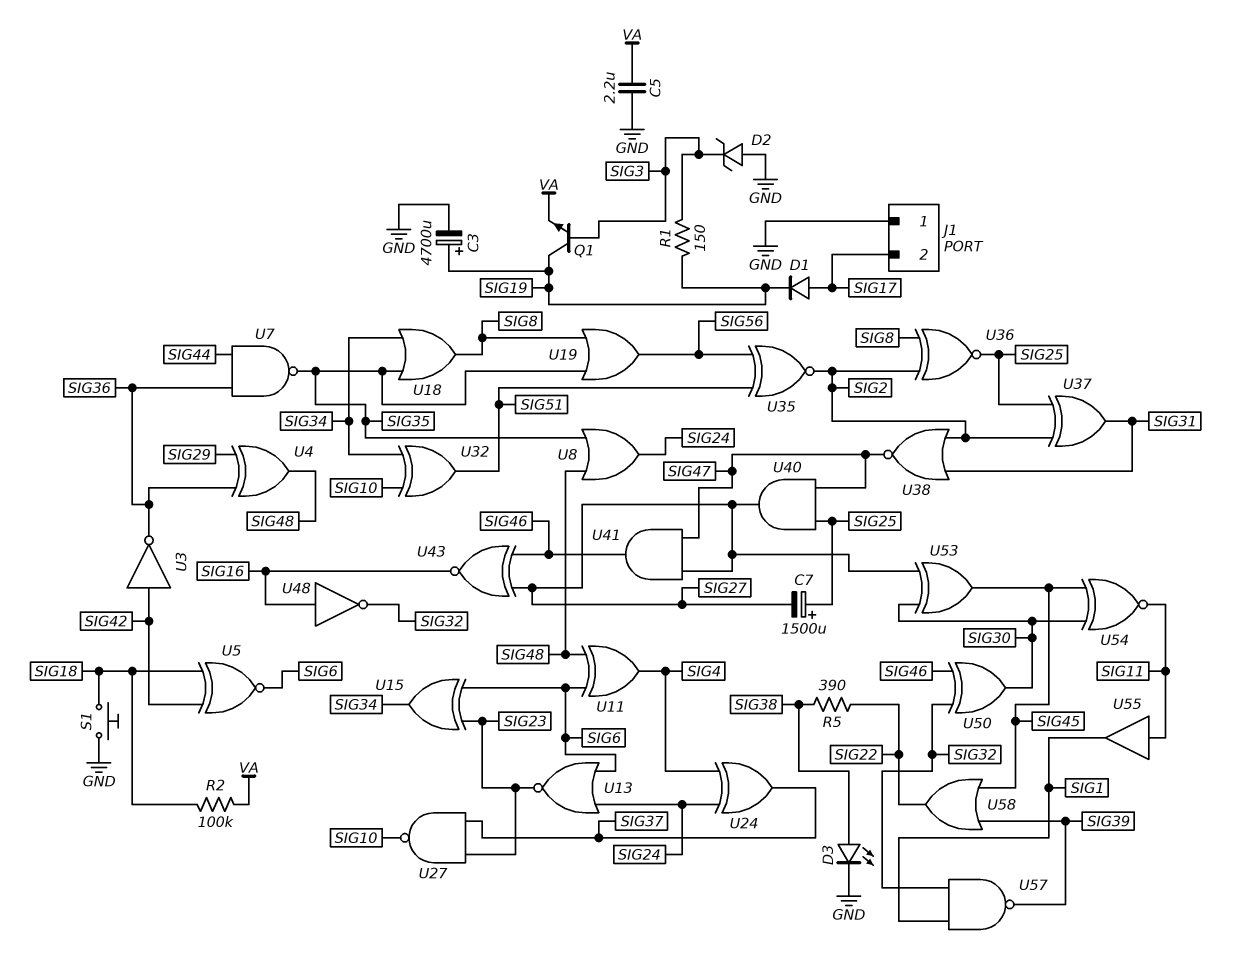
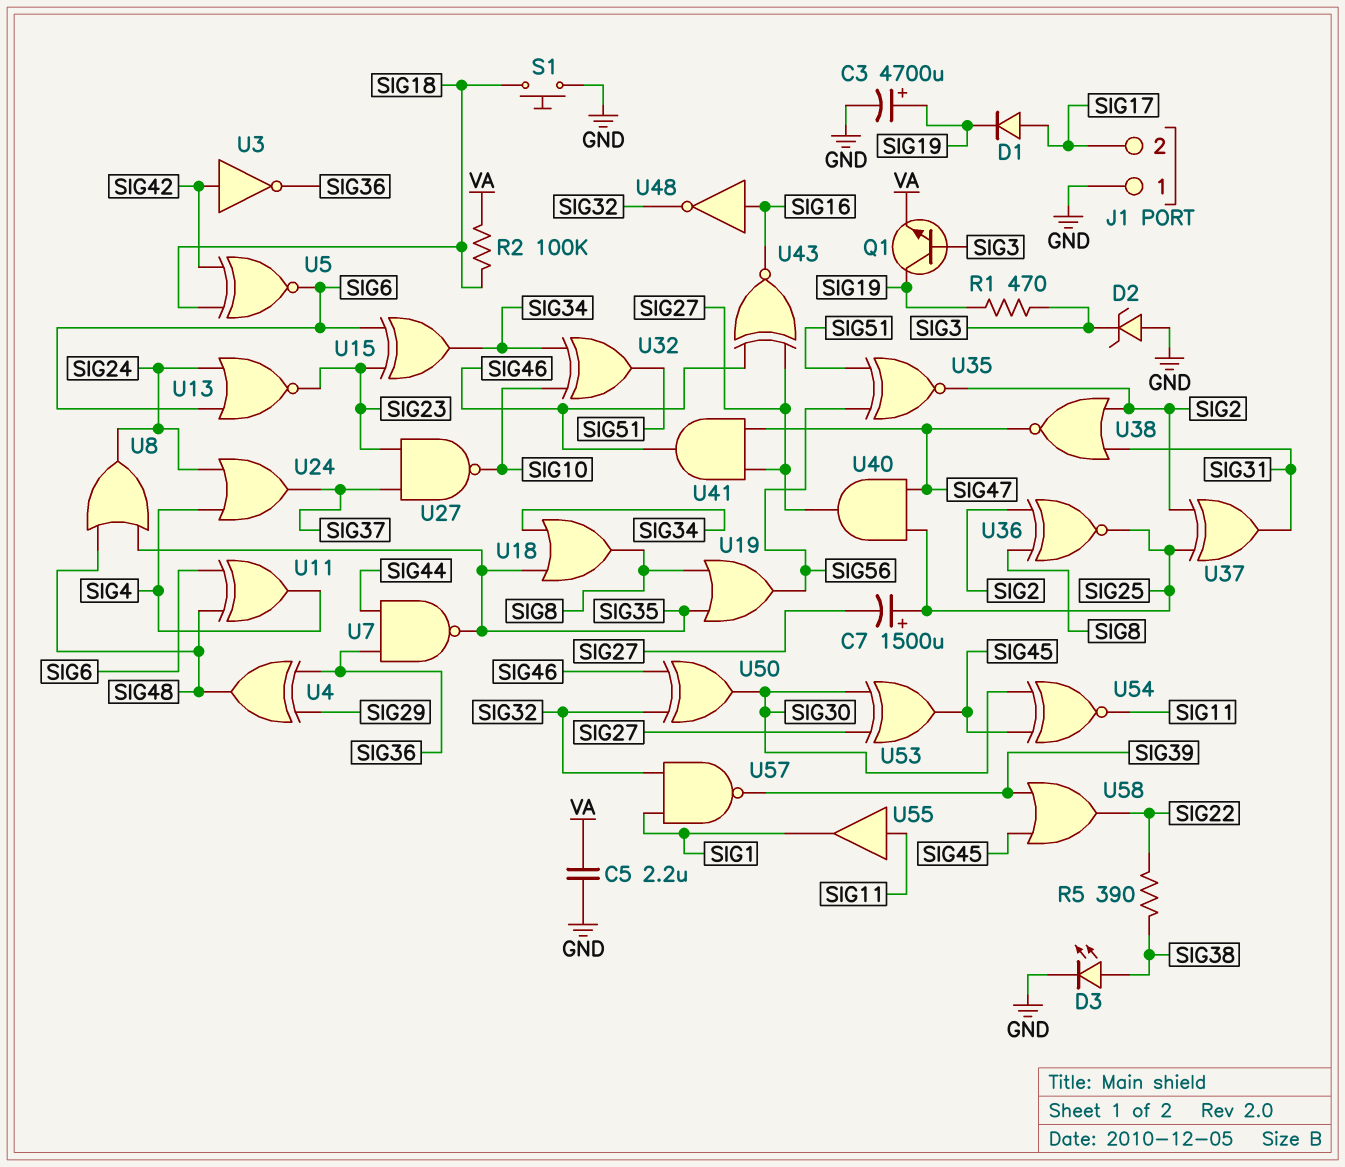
R1: 150 (SIG3, SIG19) -> 470 (SIG3, SIG19)
U24: XOR (in SIG4, in SIG24, out SIG37) -> OR (in SIG4, in SIG24, out SIG37)

